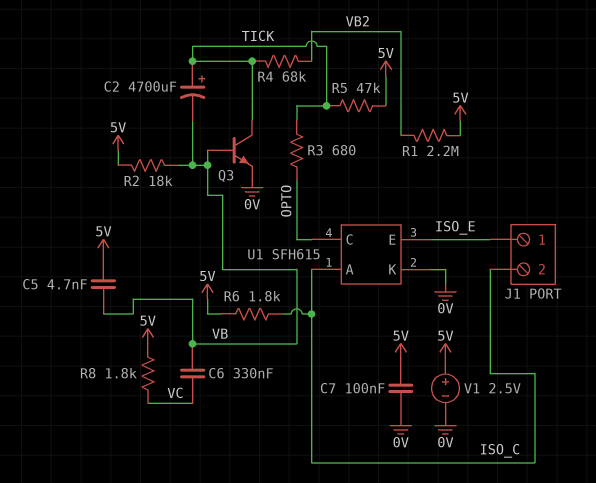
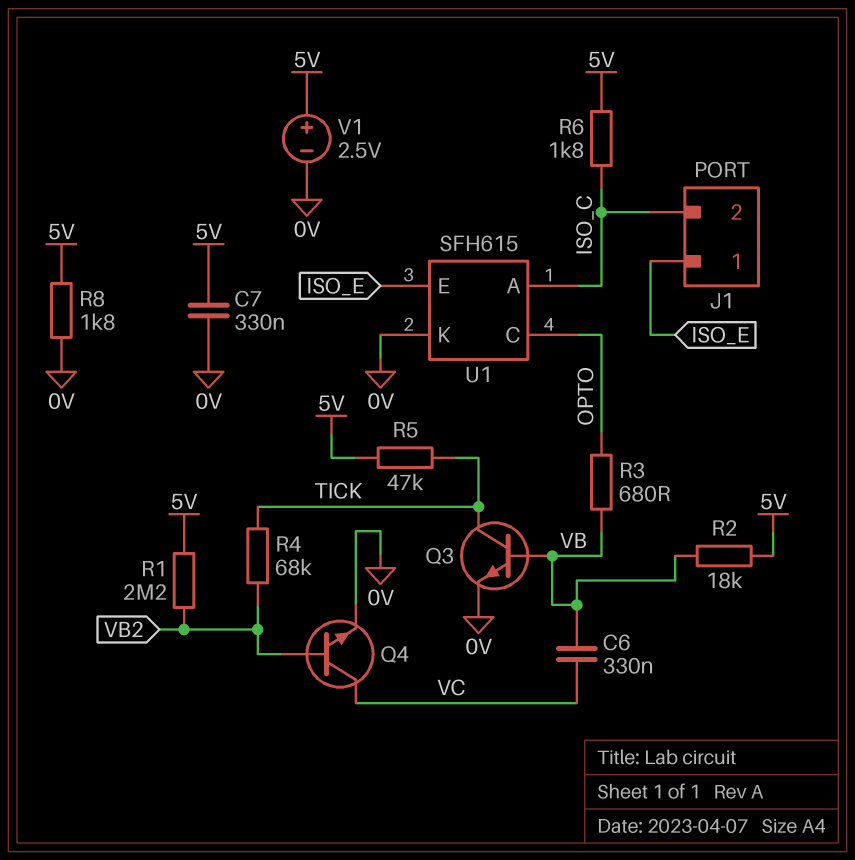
C2: 4700uF (plus TICK, minus VB) -> none
C5: 4.7nF (5V, VB) -> none
C7: 100nF (0V, 5V) -> 330nF (0V, 5V)
Q4: none -> NPN (B VB2, C VC, E 0V)
R3: 680 (OPTO, TICK) -> 680 (OPTO, VB)
R8: 1.8k (5V, VC) -> 1.8k (0V, 5V)

